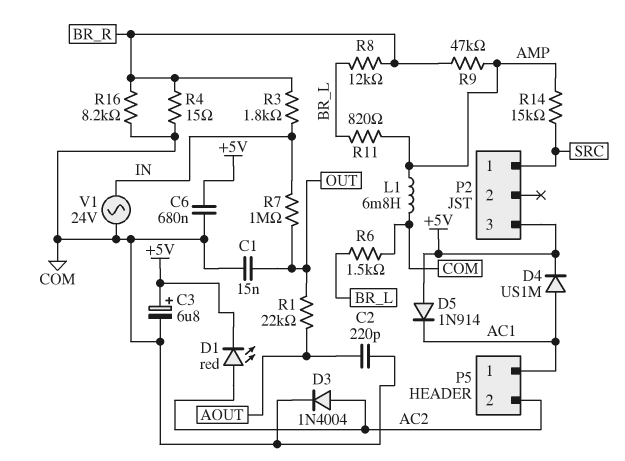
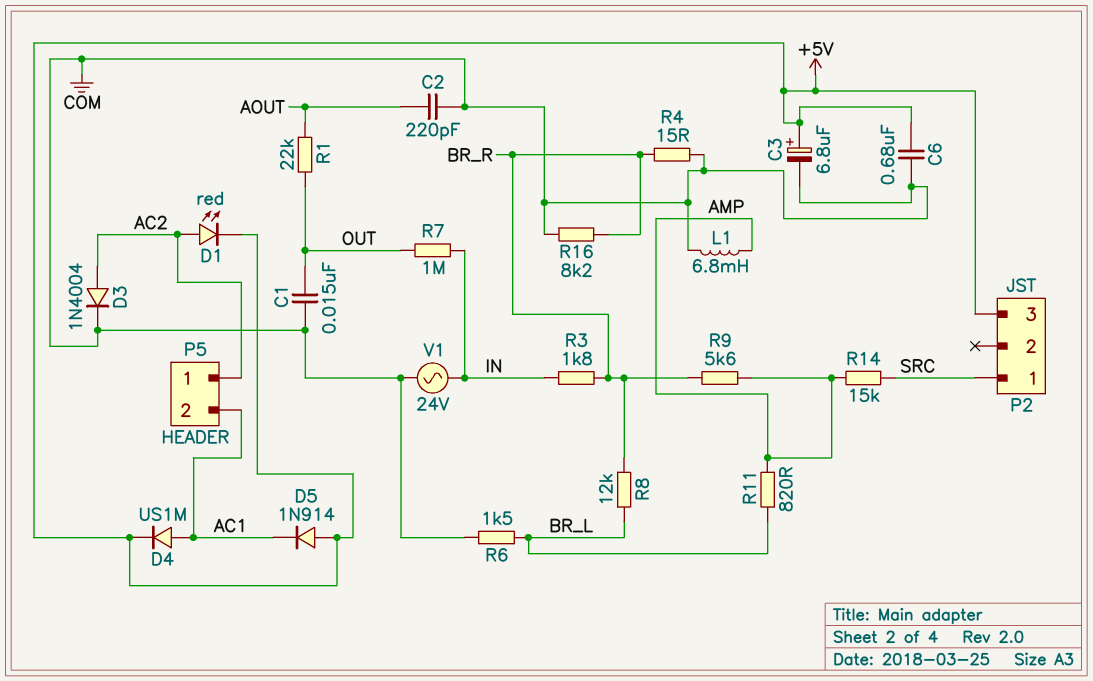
P5 pin 1: AC1 -> AC2
P5 pin 2: AC2 -> AC1
R9: 47k (AMP, BR_R) -> 5.6k (AMP, BR_R)

